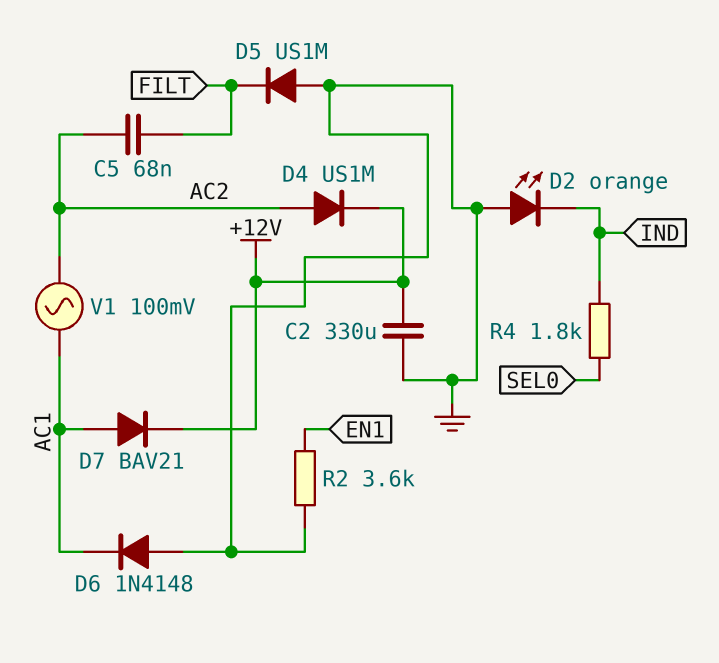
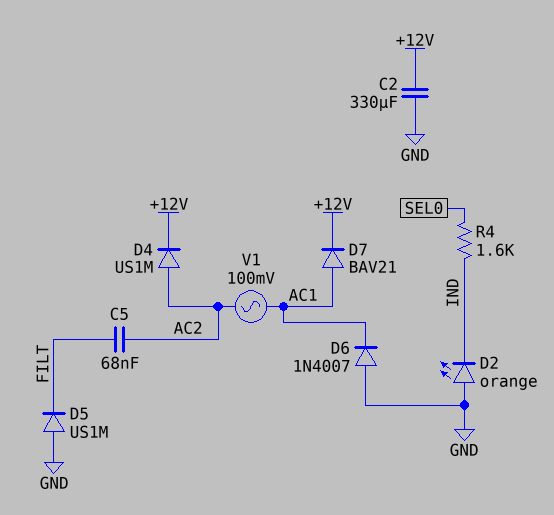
D6: diode 1N4148 (A GND, K AC1) -> diode 1N4007 (A GND, K AC1)
R2: 3.6k (EN1, GND) -> none
R4: 1.8k (IND, SEL0) -> 1.6k (IND, SEL0)

